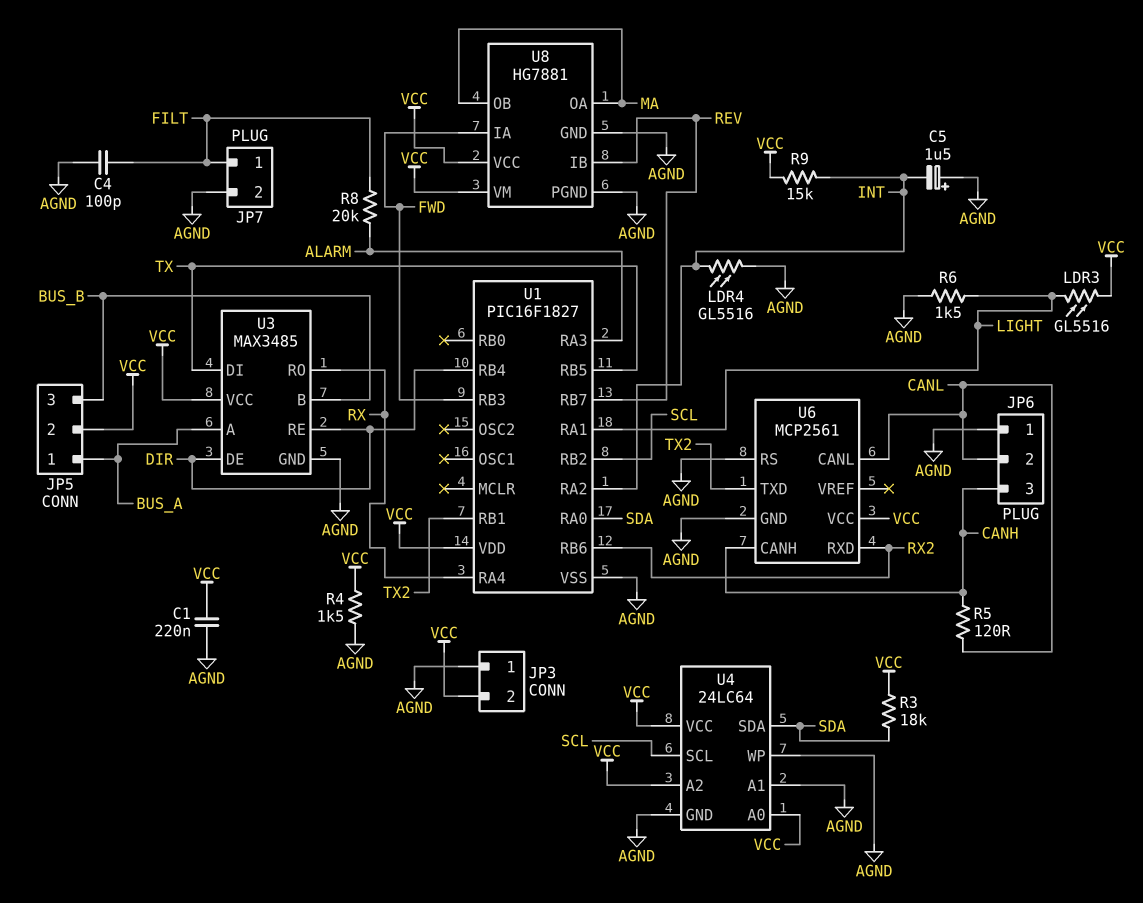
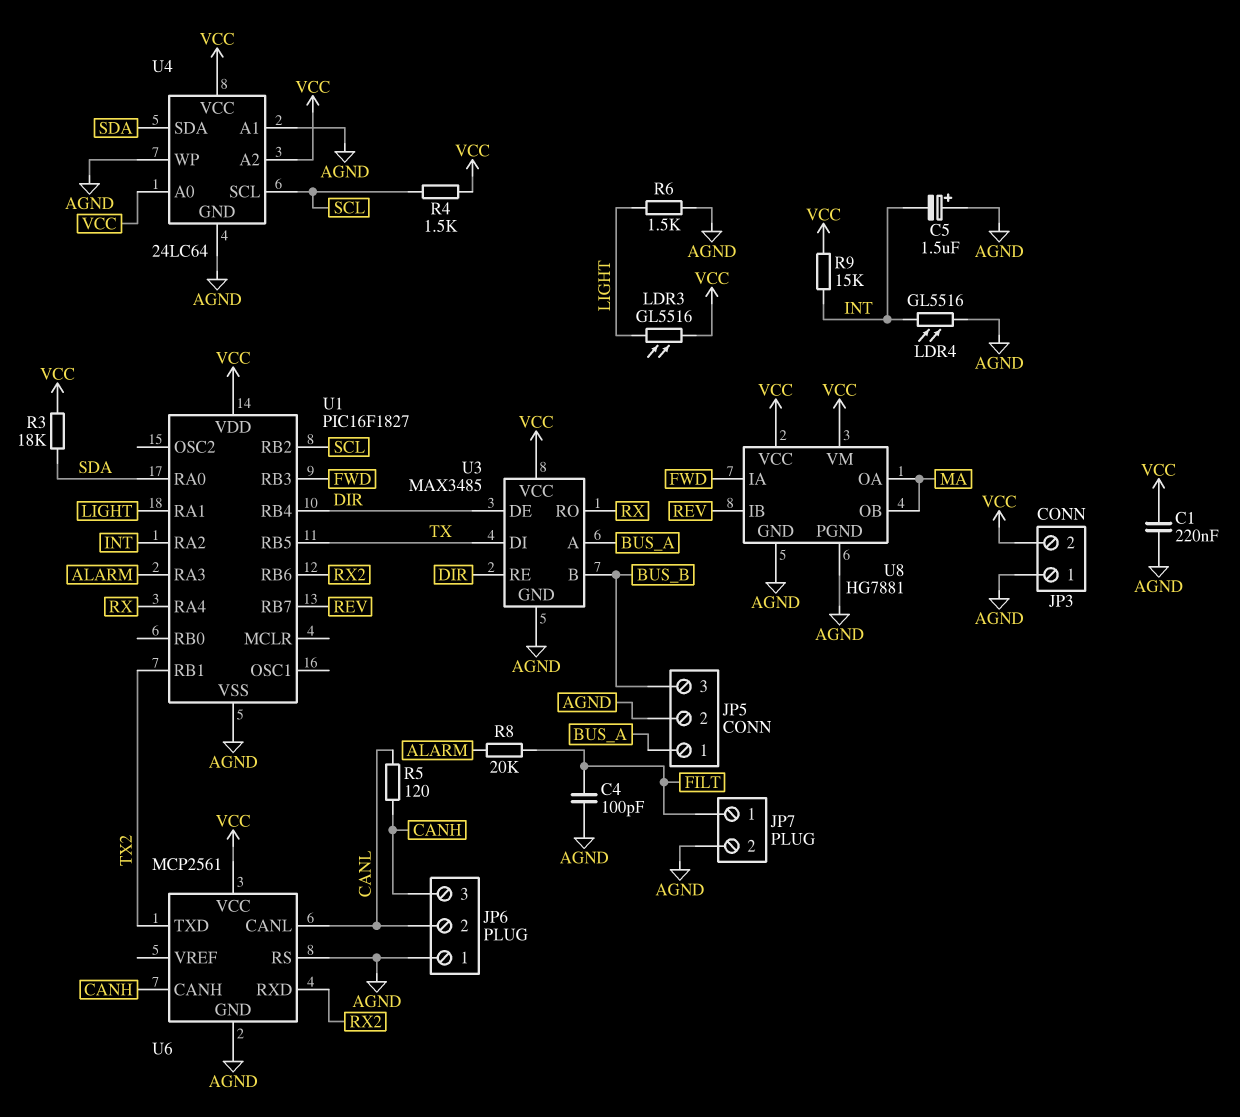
JP5 pin 2: VCC -> AGND
R4: 1.5k (AGND, VCC) -> 1.5k (SCL, VCC)

